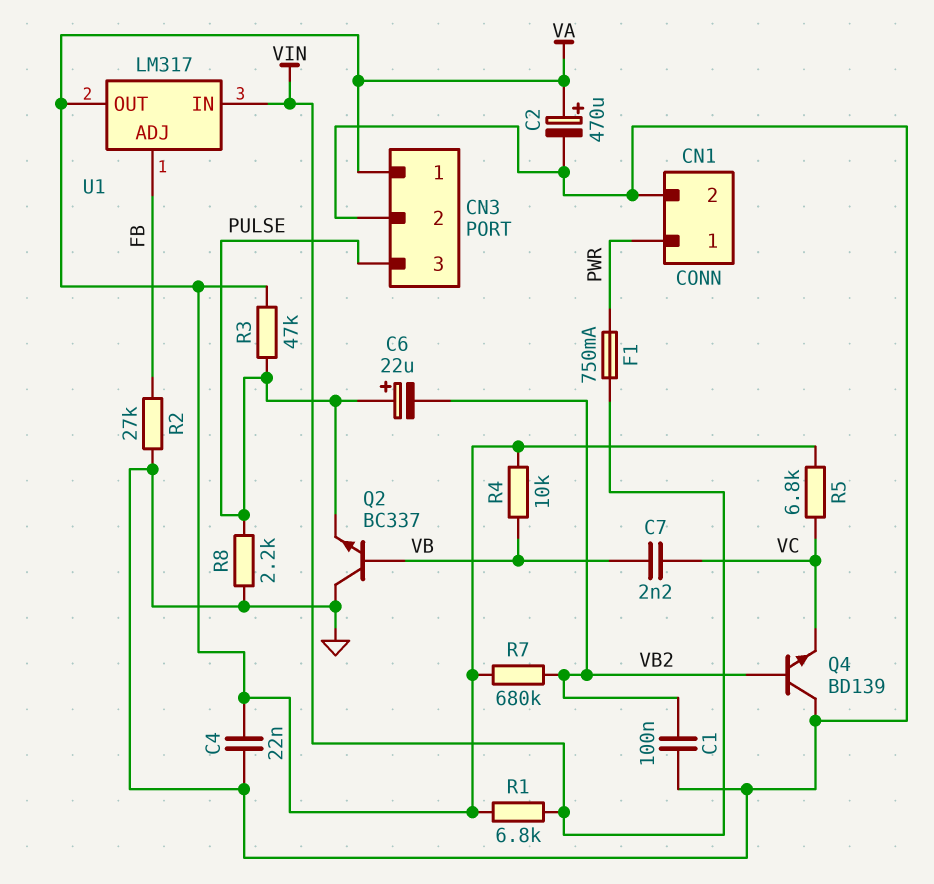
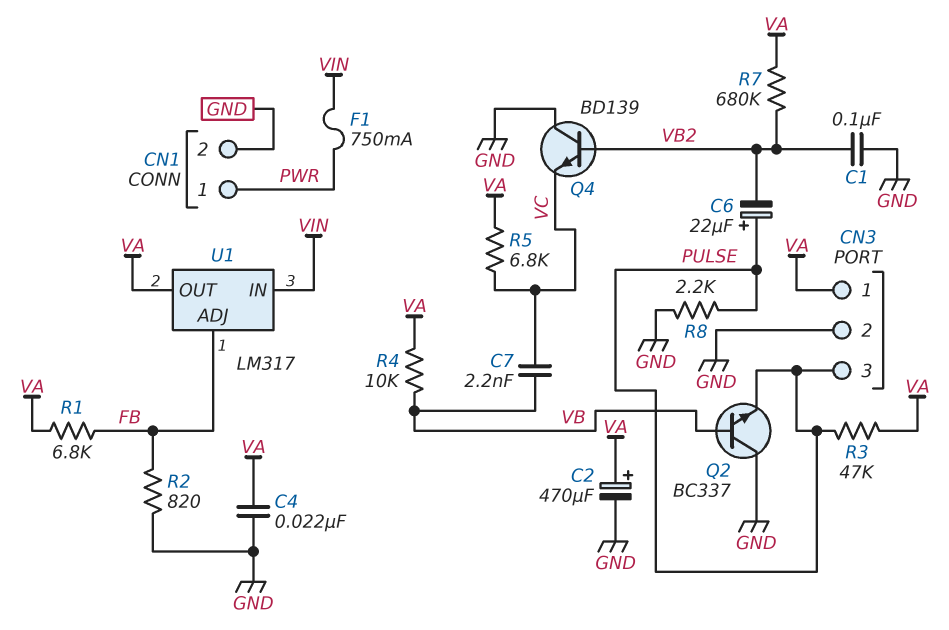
R1: 6.8k (VA, VIN) -> 6.8k (FB, VA)
R2: 27k (FB, GND) -> 820 (FB, GND)

